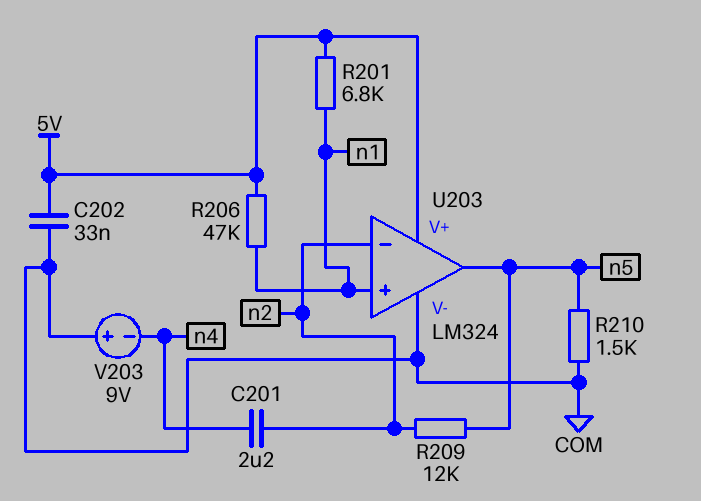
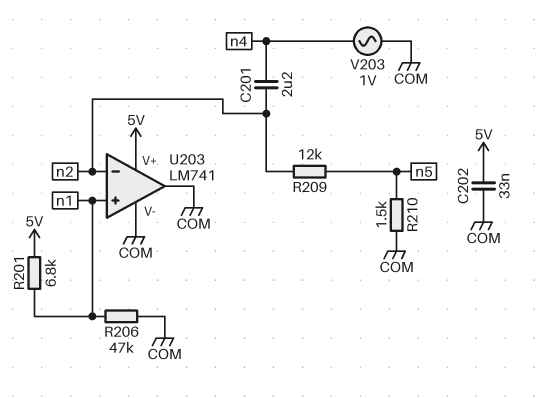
R206: 47k (5V, n1) -> 47k (COM, n1)
U203: LM324 -> LM741
U203 pin out: n5 -> COM
V203: 9V (plus COM, minus n4) -> AC 1V (COM, n4)

